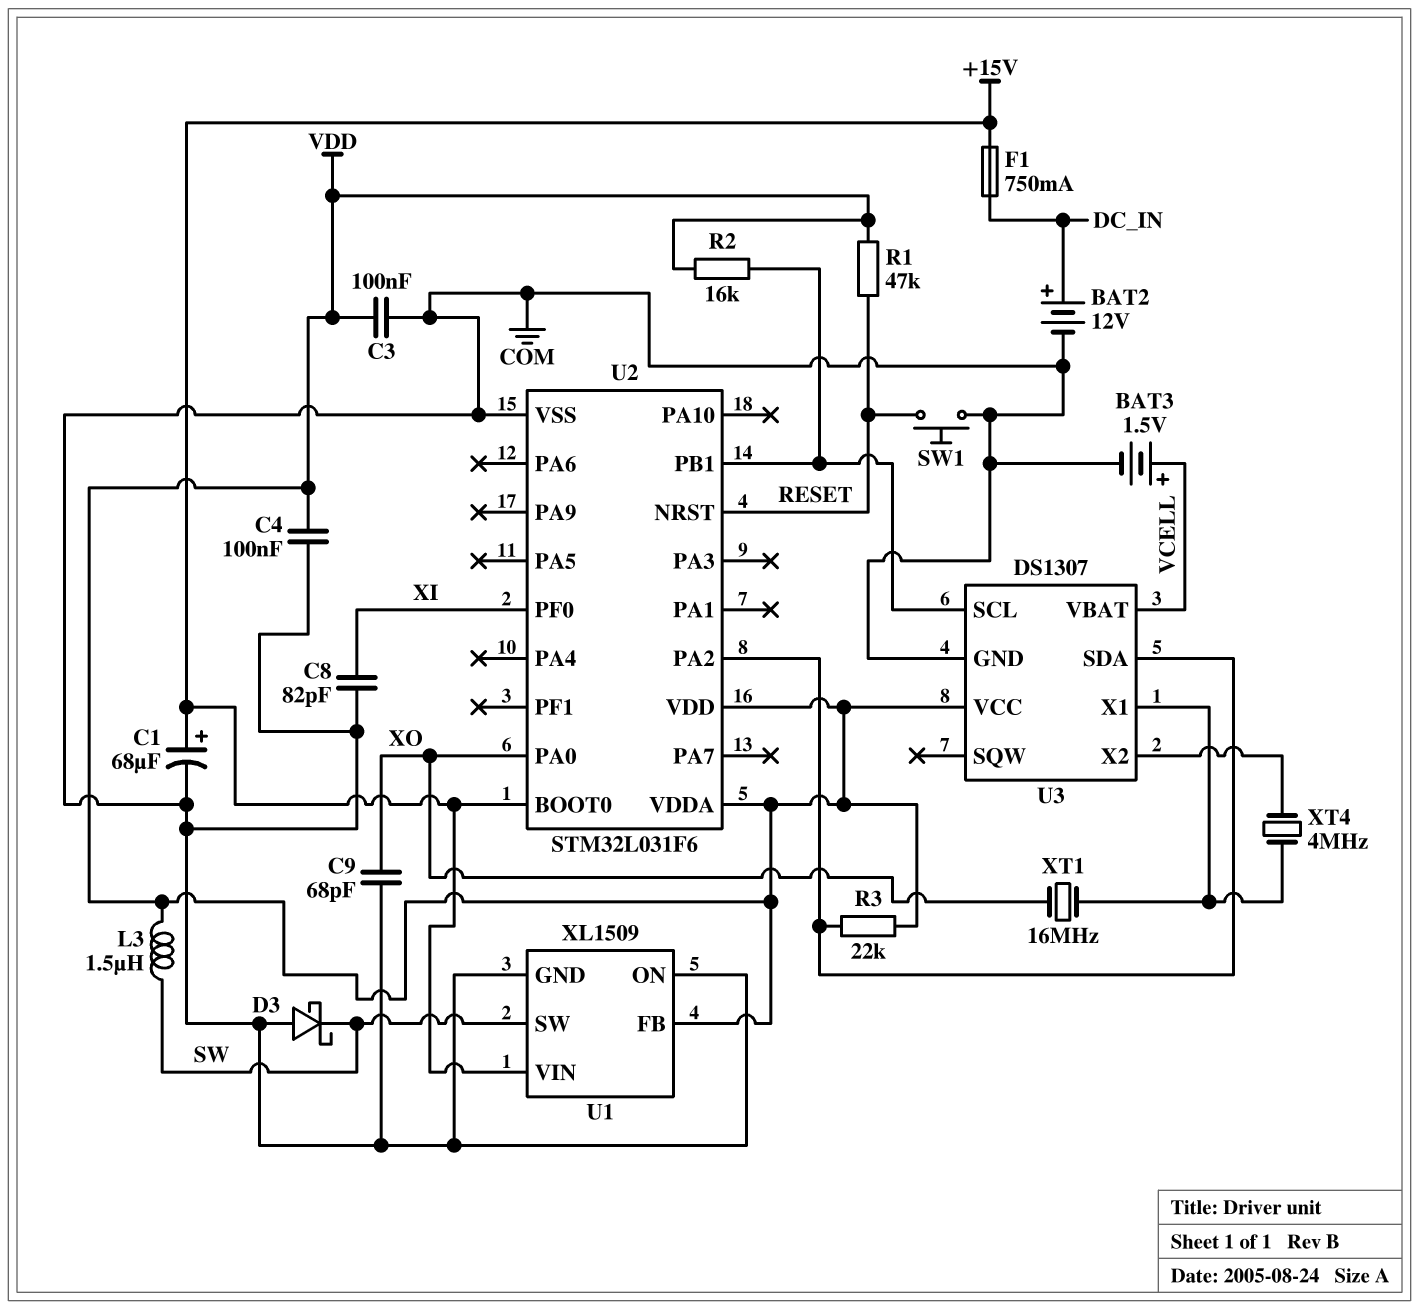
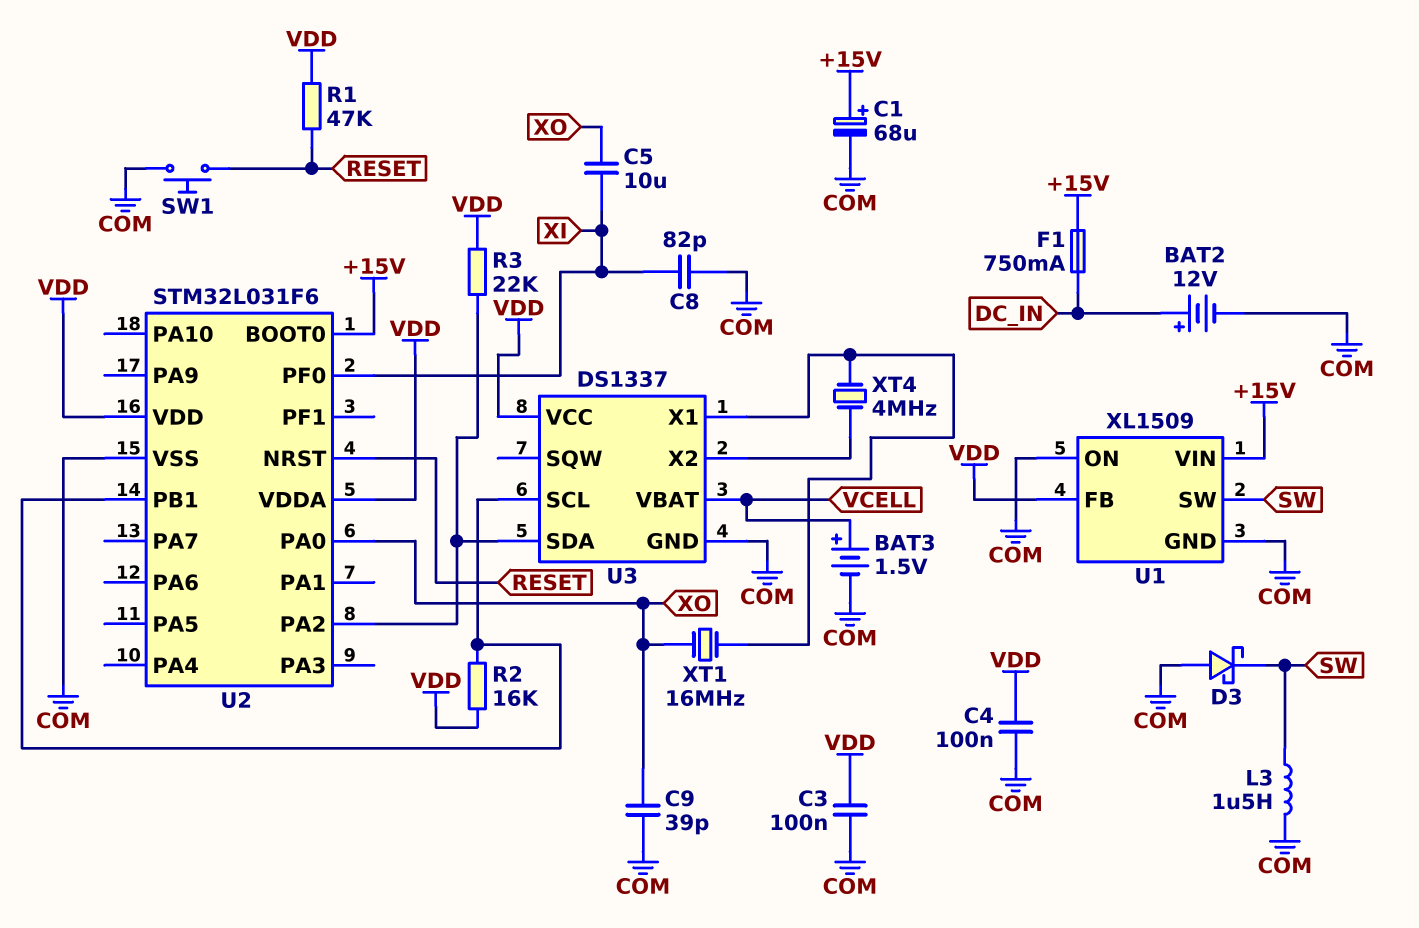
C5: none -> 10uF (XI, XO)
C9: 68pF (COM, XO) -> 39pF (COM, XO)
L3: 1.5uH (SW, VDD) -> 1.5uH (COM, SW)
U3: DS1307 -> DS1337

